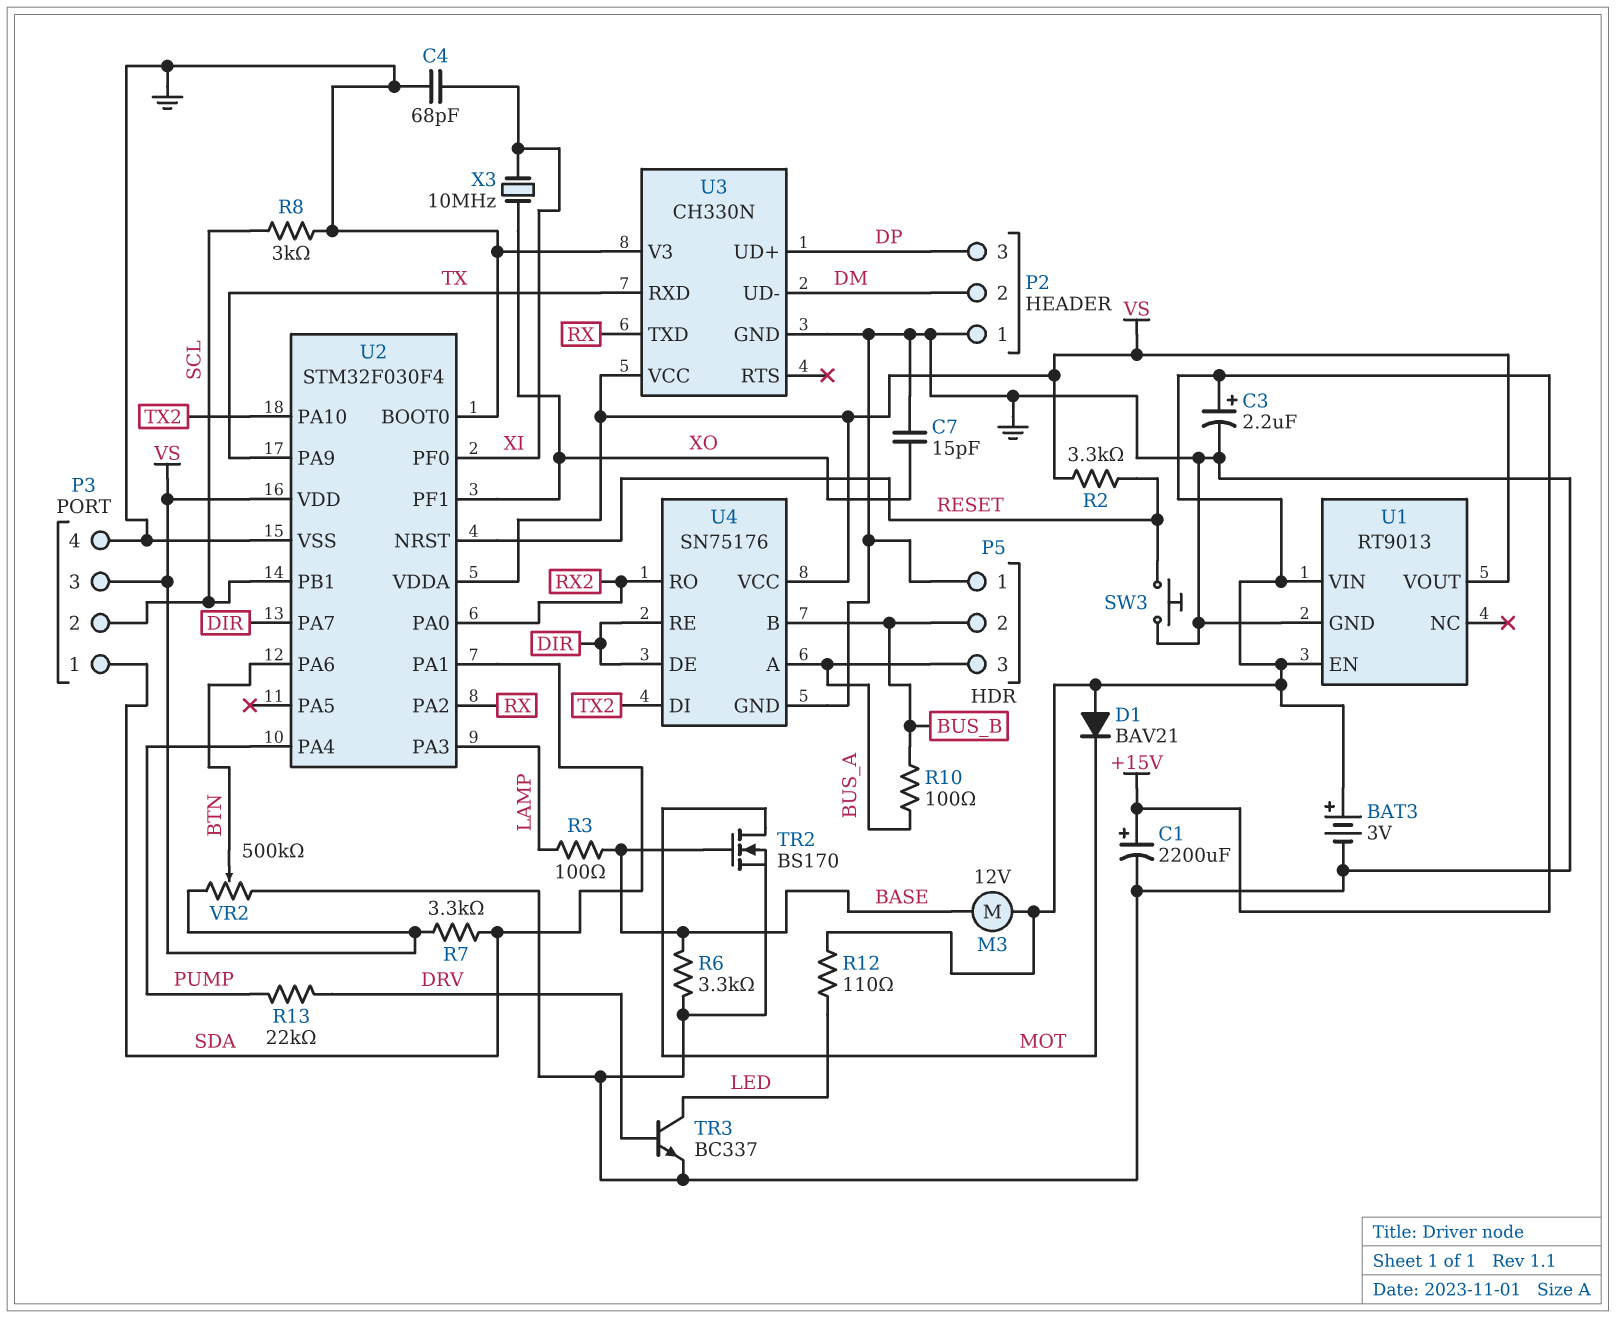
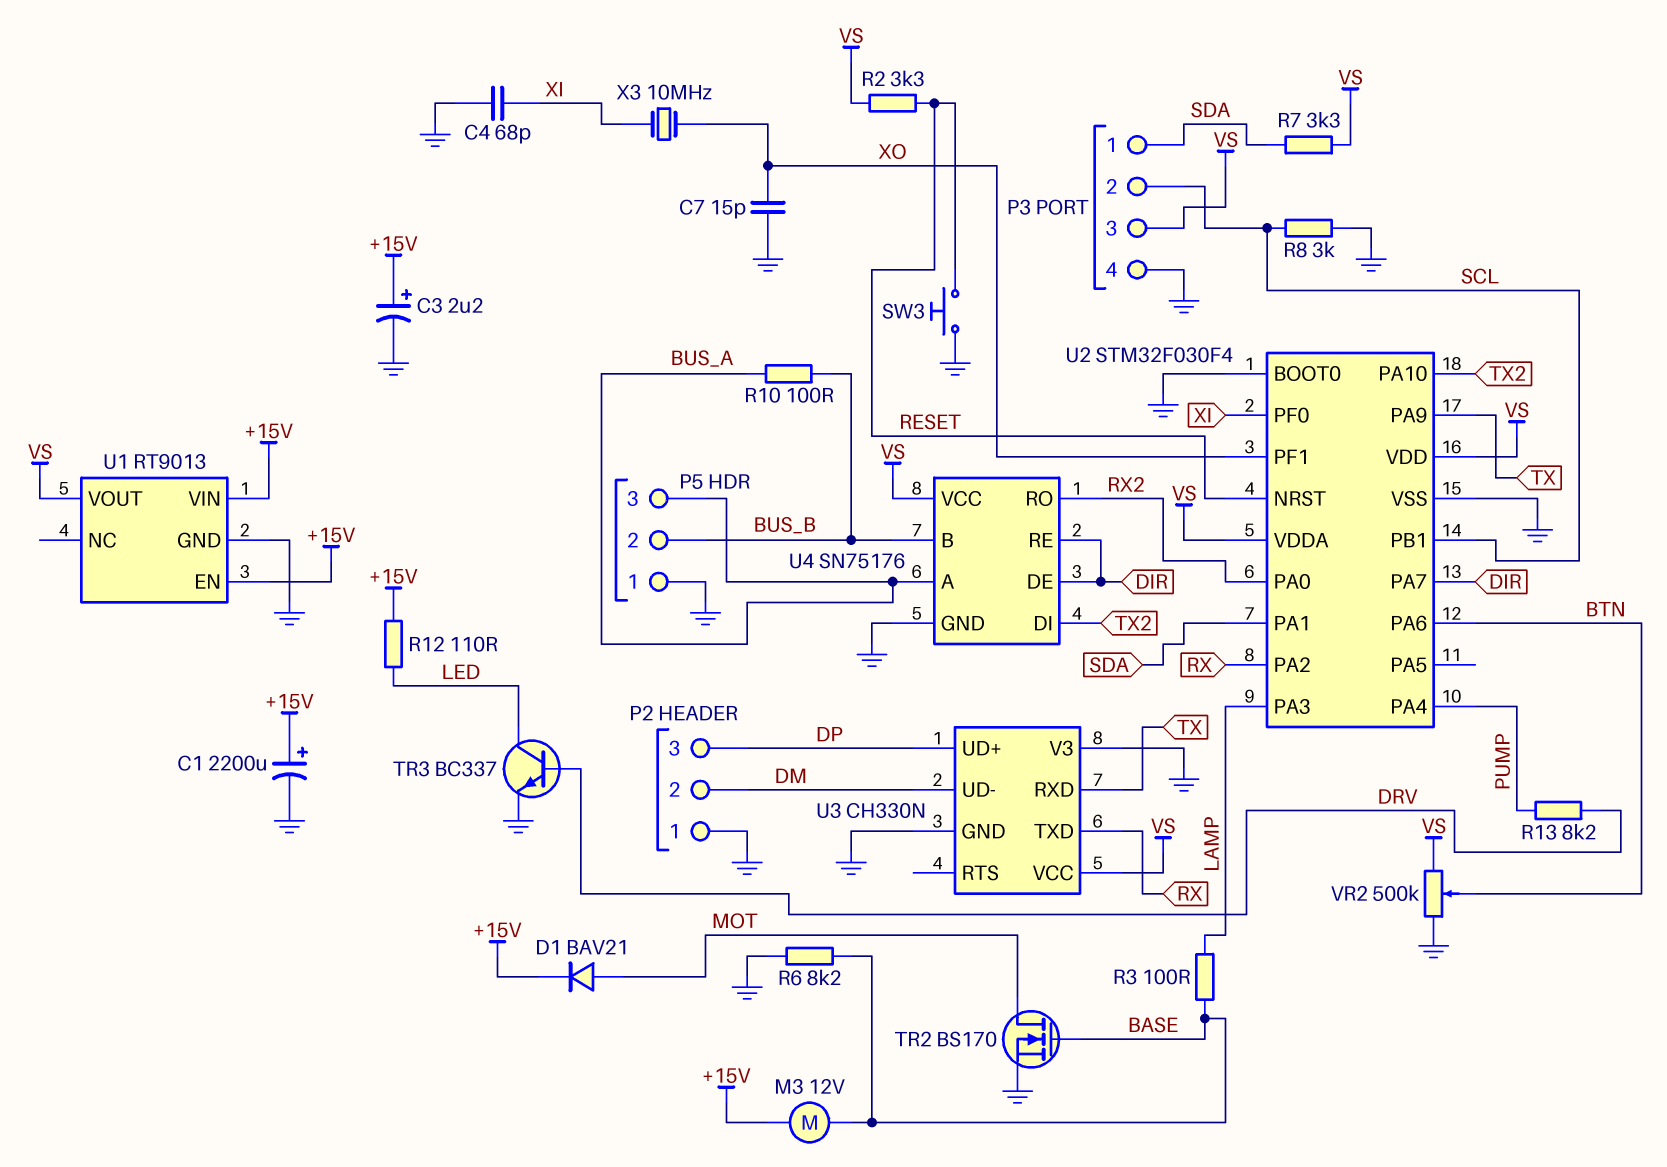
BAT3: 3V (plus +15V, minus GND) -> none
D1: diode BAV21 (A +15V, K MOT) -> diode BAV21 (A MOT, K +15V)
R6: 3.3k (BASE, GND) -> 8.2k (BASE, GND)
R13: 22k (DRV, PUMP) -> 8.2k (DRV, PUMP)

